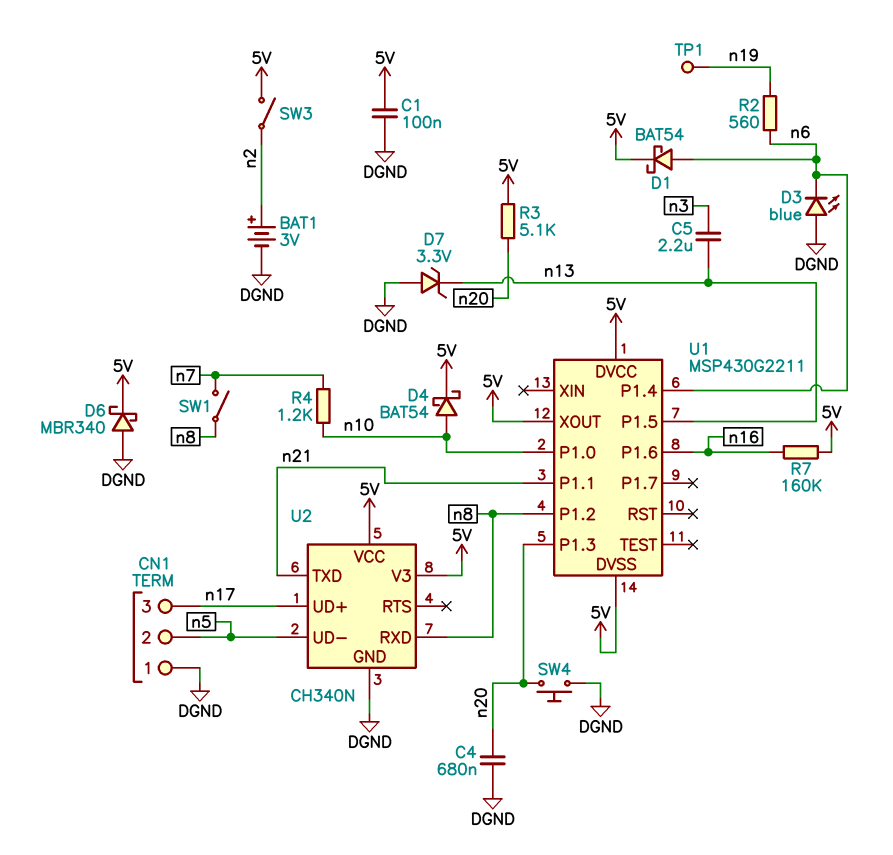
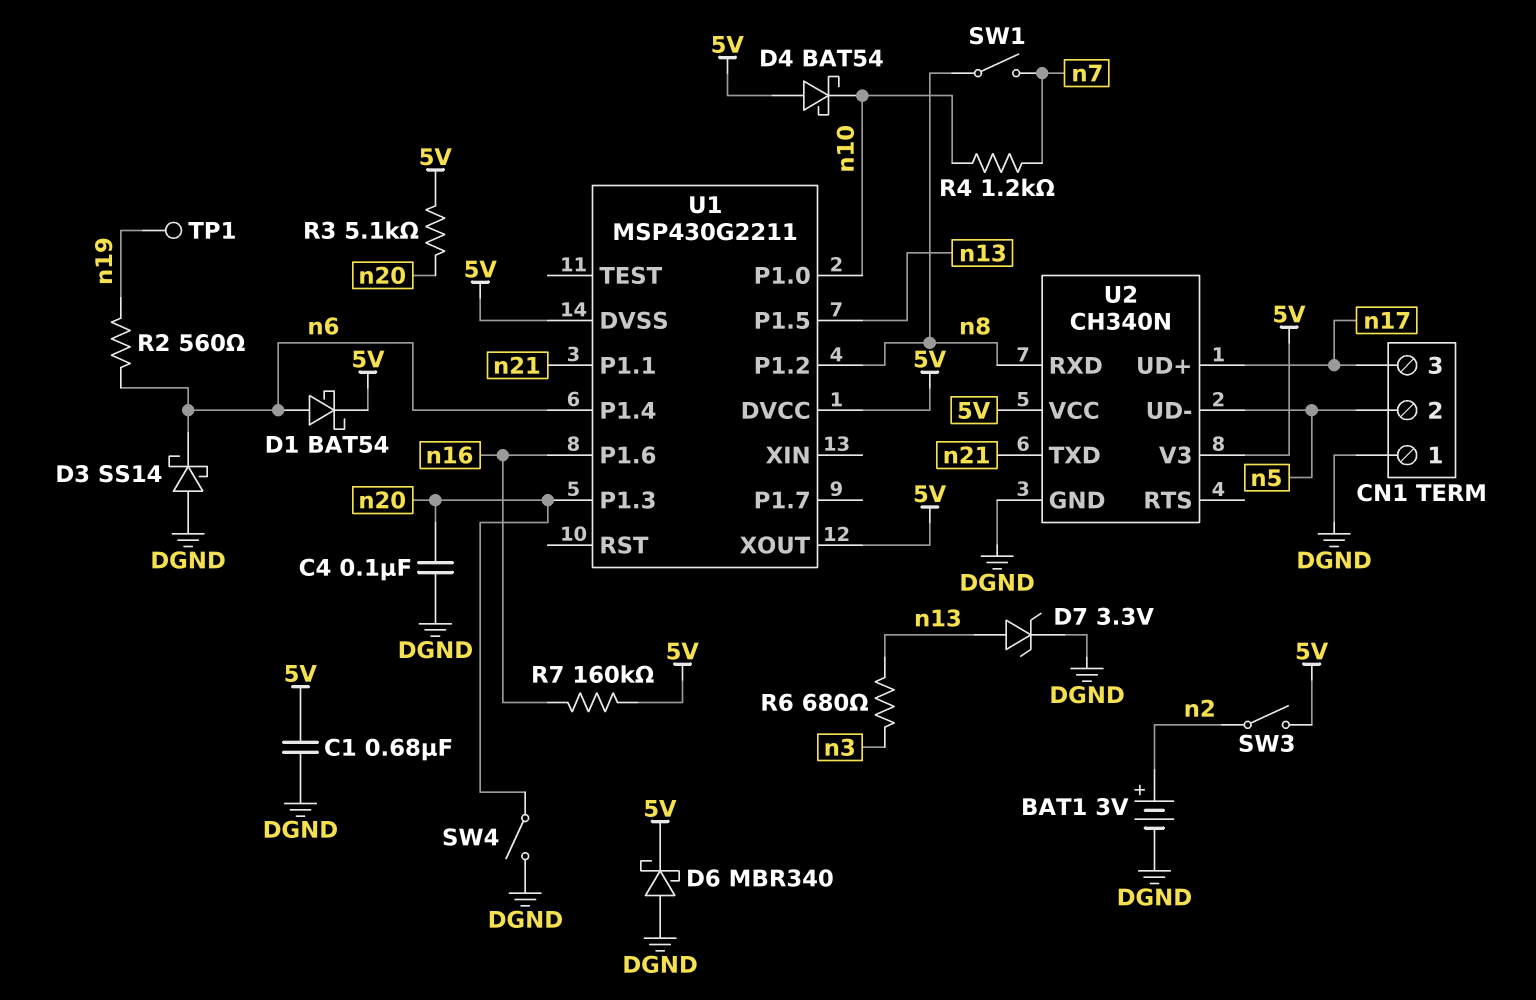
C1: 100nF (5V, DGND) -> 680nF (5V, DGND)
C4: 680nF (DGND, n20) -> 100nF (DGND, n20)
C5: 2.2uF (n3, n13) -> none
D3: LED blue (A DGND, K n6) -> schottky SS14 (A DGND, K n6)
D4: schottky BAT54 (A n10, K 5V) -> schottky BAT54 (A 5V, K n10)
D7: zener 3.3V (A DGND, K n13) -> zener 3.3V (A n13, K DGND)
R6: none -> 680 (n3, n13)
SW4: button (DGND, n20) -> switch (DGND, n20)

